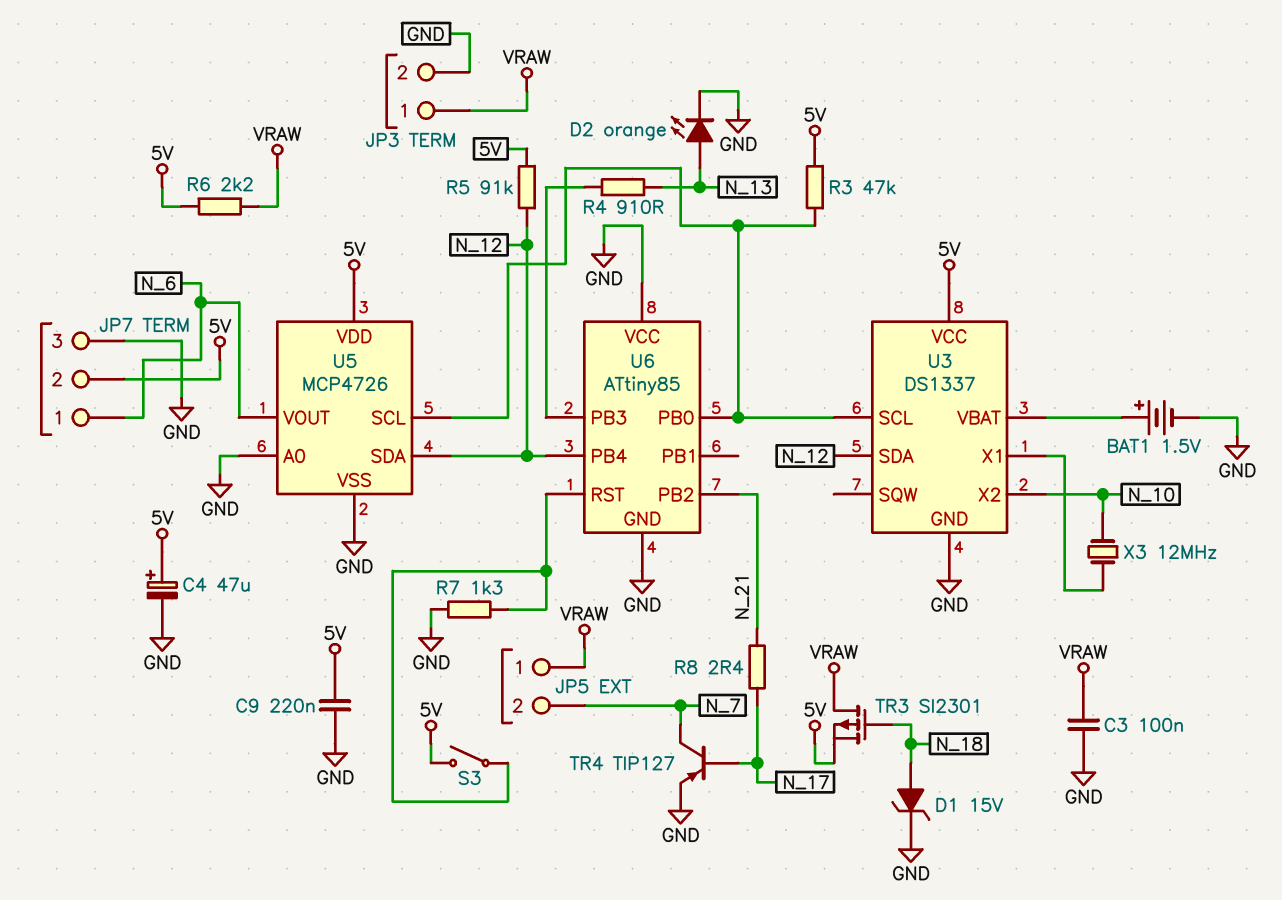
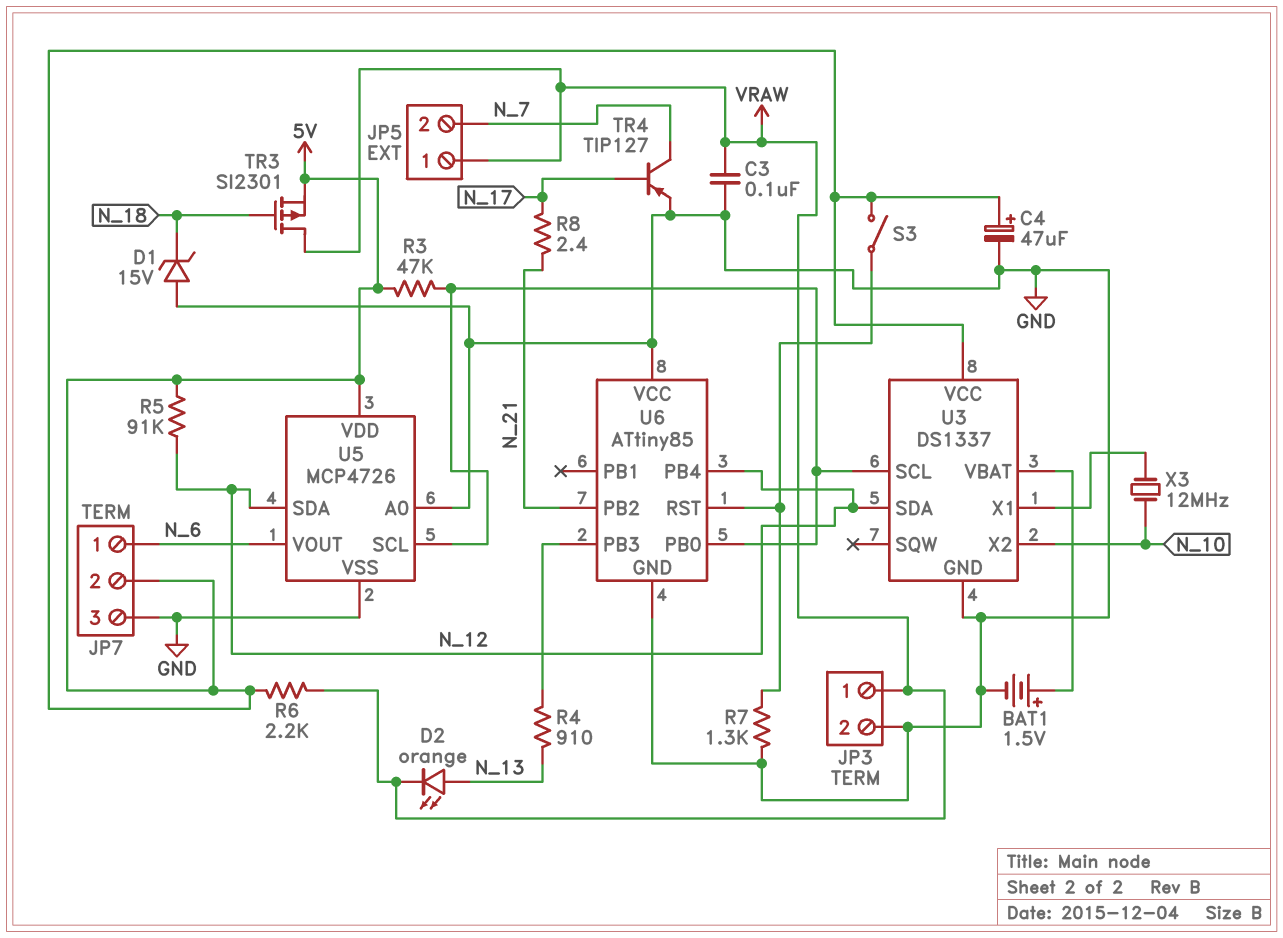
C9: 220nF (5V, GND) -> none
D1: zener 15V (A N_18, K GND) -> zener 15V (A GND, K N_18)
D2: LED orange (A N_13, K GND) -> LED orange (A N_13, K VRAW)

